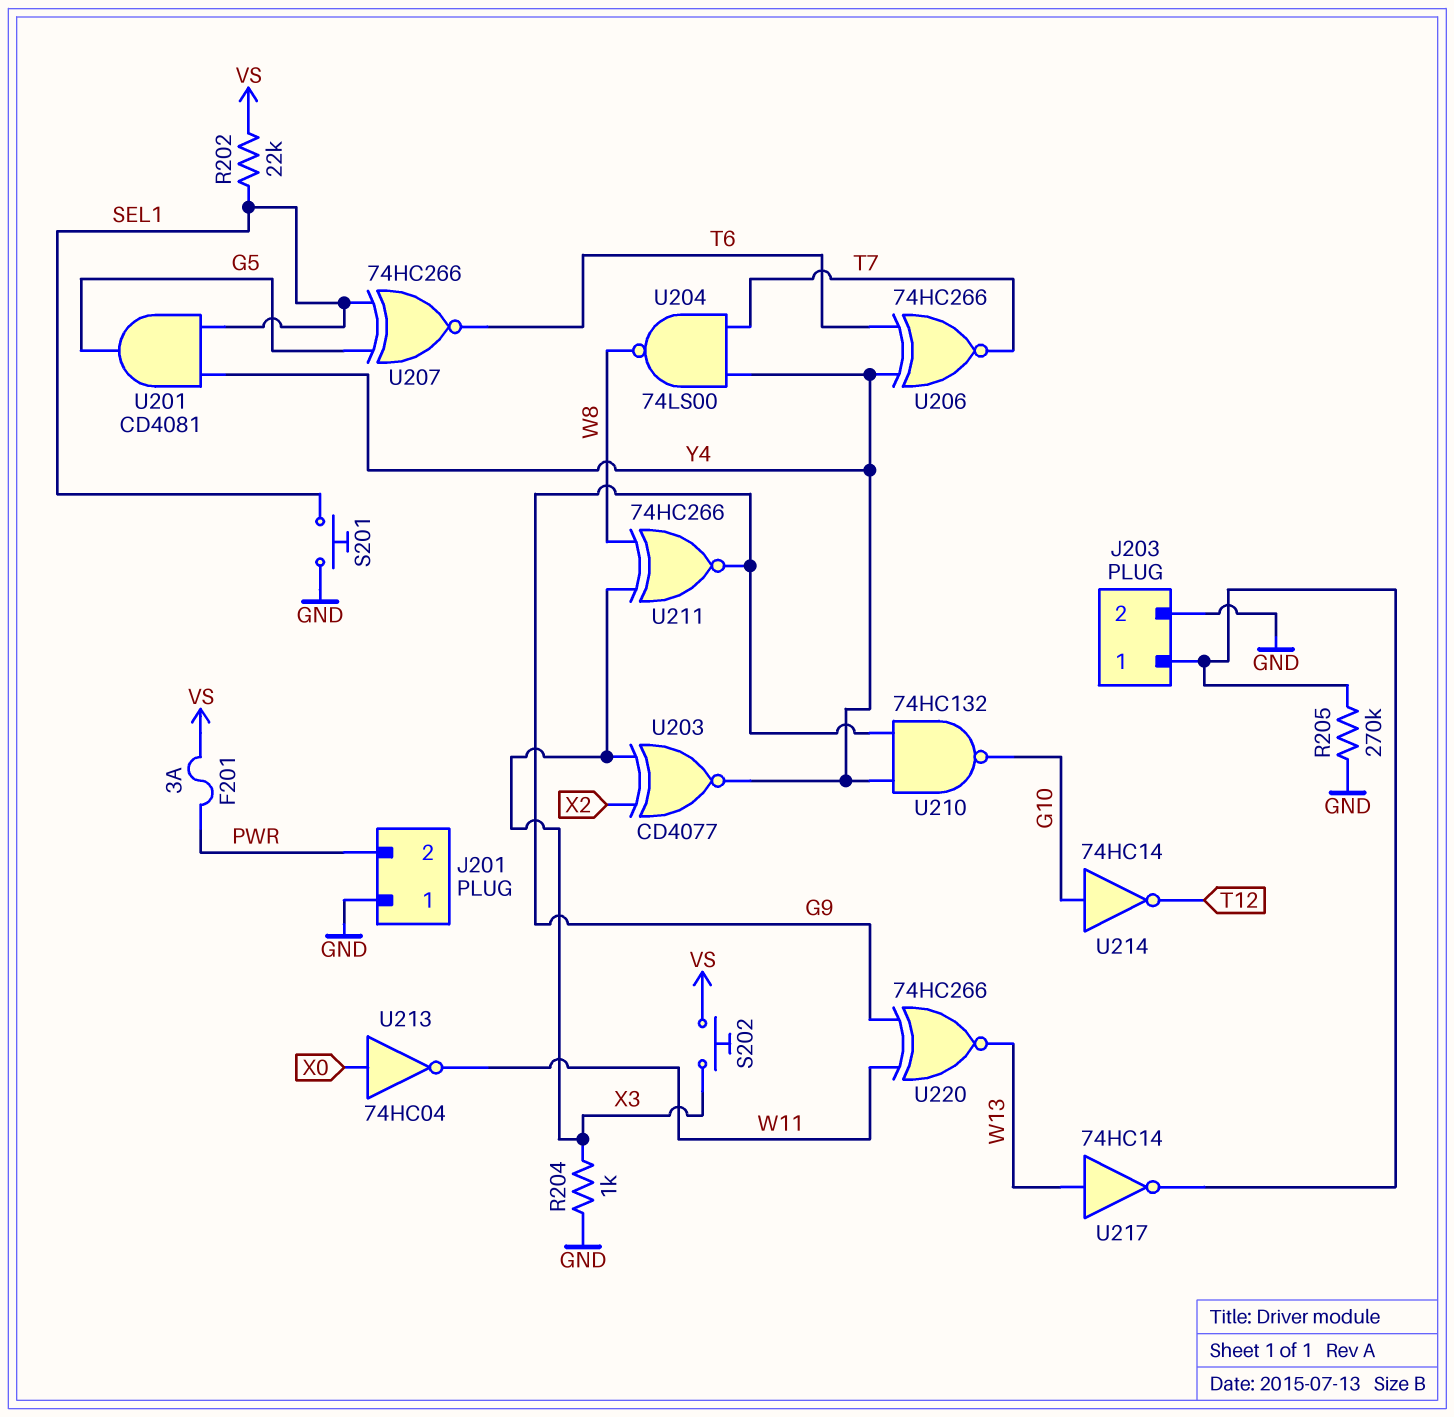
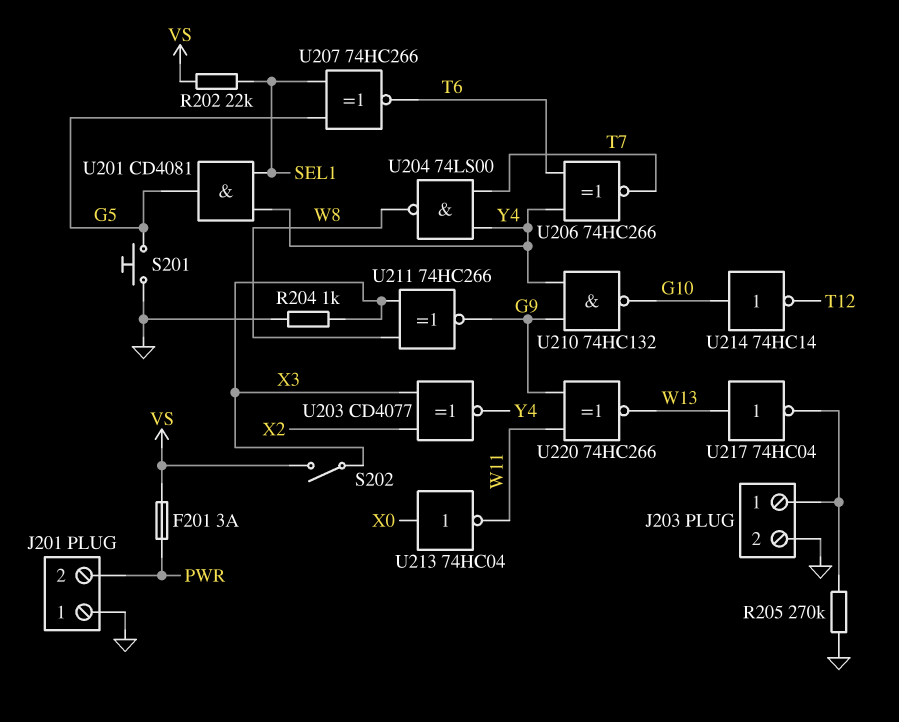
S201: button (GND, SEL1) -> button (G5, GND)
S202: button (VS, X3) -> switch (VS, X3)
U217: NOT 74HC14 (in W13, out J203/1) -> NOT 74HC04 (in W13, out J203/1)

